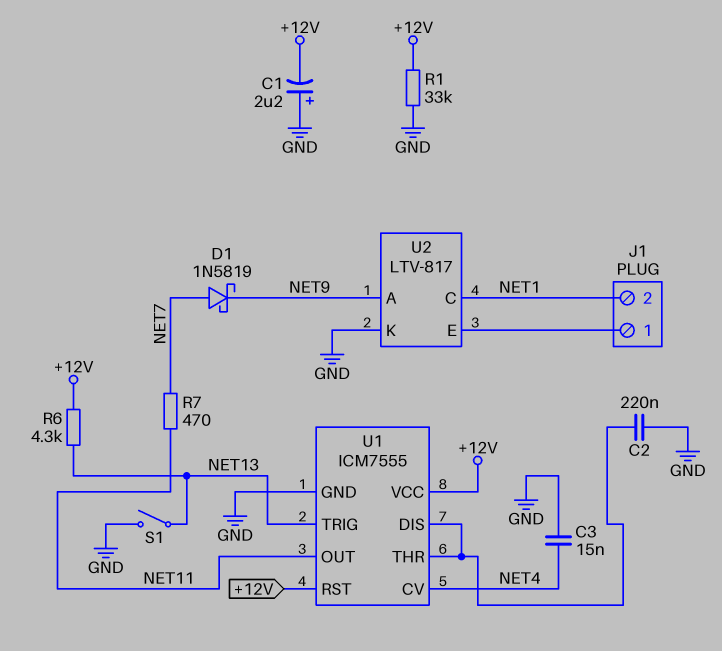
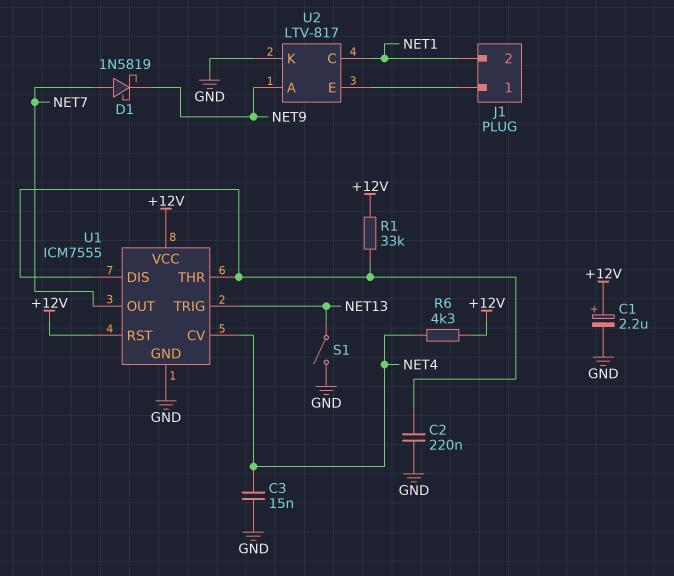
C1: 2.2uF (plus GND, minus +12V) -> 2.2uF (plus +12V, minus GND)
R1: 33k (+12V, GND) -> 33k (+12V, U1/DIS)
R6: 4.3k (+12V, NET13) -> 4.3k (+12V, NET4)
R7: 470 (NET7, NET11) -> none
U1 pin OUT: NET11 -> NET7

